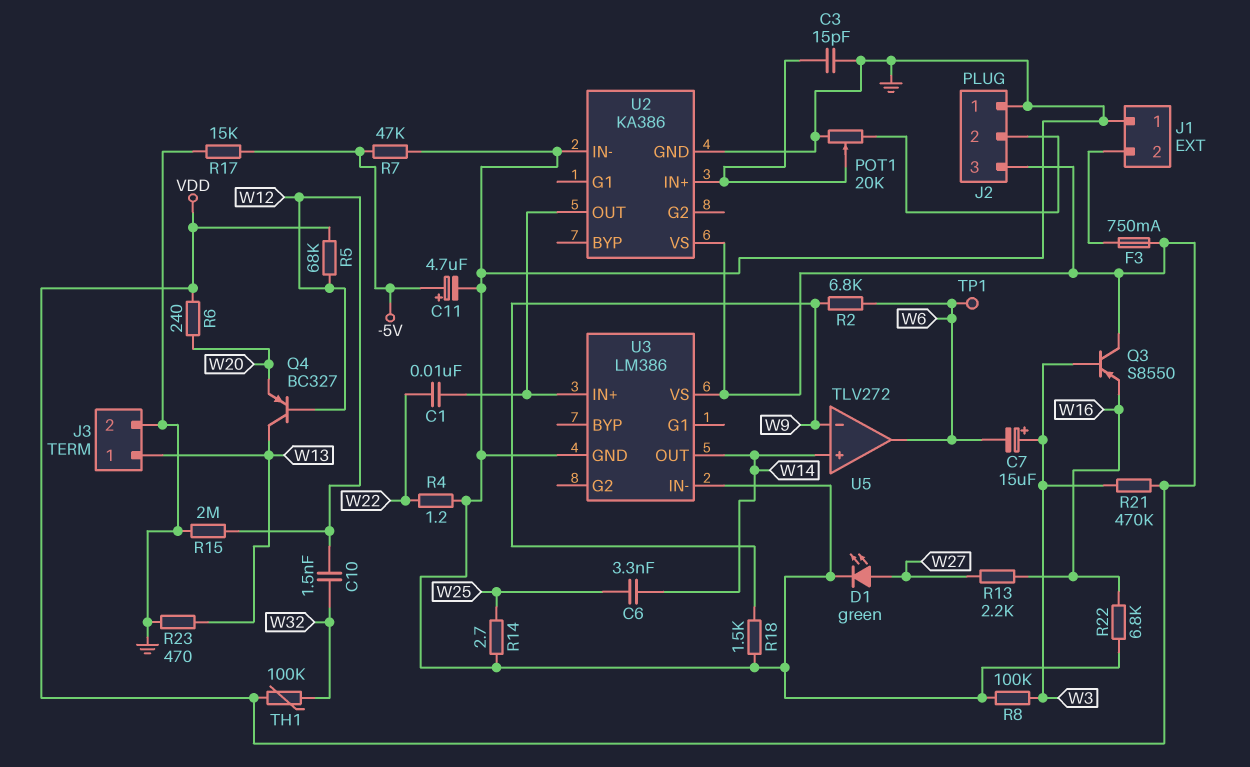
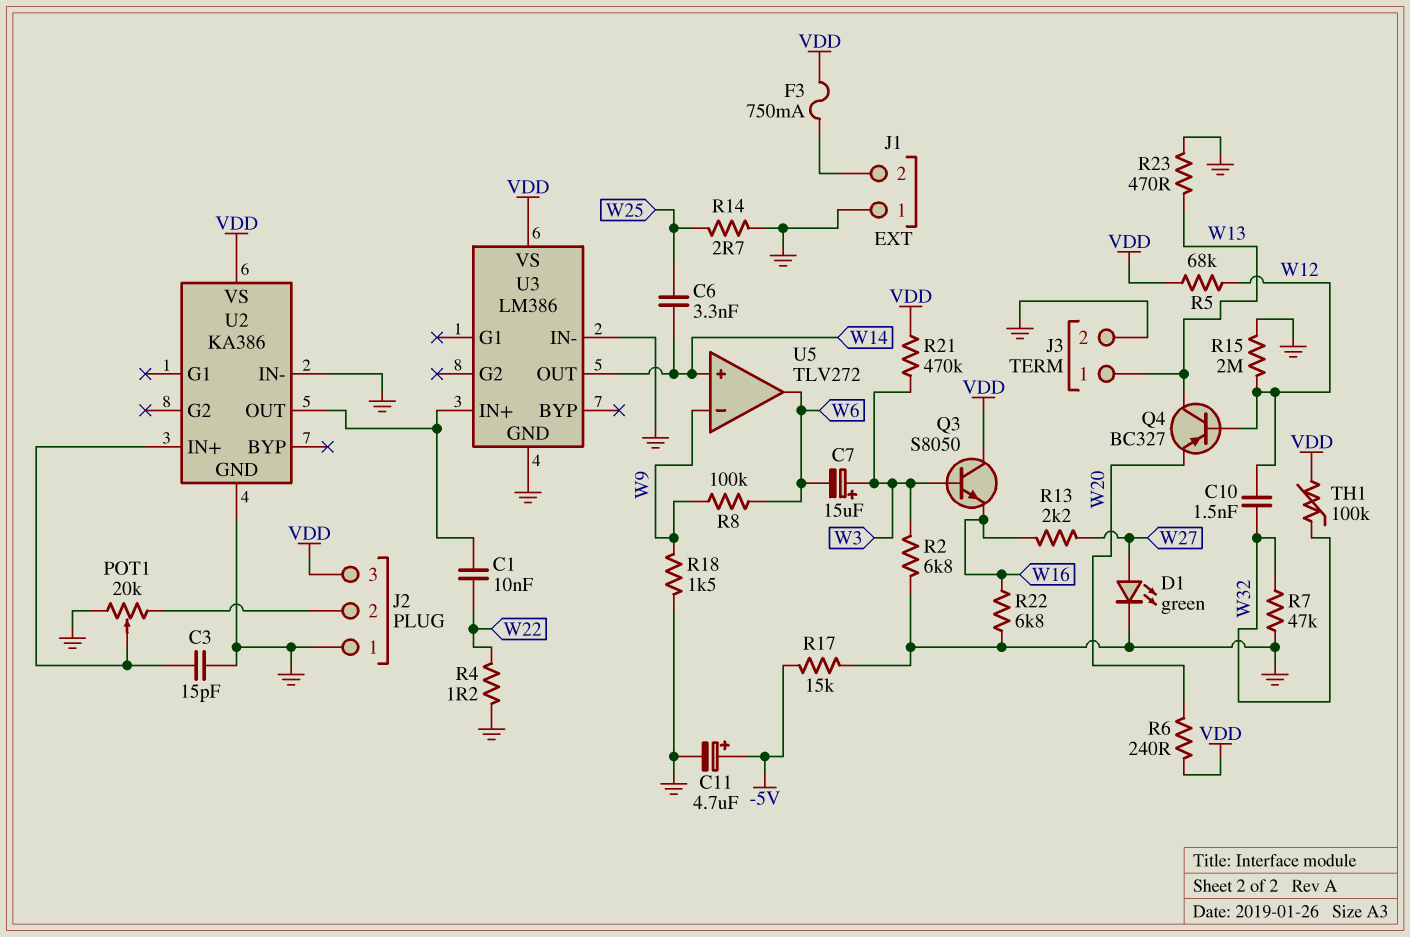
Q3: PNP S8550 (B W3, C VDD, E W16) -> NPN S8050 (B W3, C VDD, E W16)
R2: 6.8k (W6, W9) -> 6.8k (GND, W3)
R7: 47k (-5V, GND) -> 47k (GND, W32)
R8: 100k (GND, W3) -> 100k (W6, W9)
TP1: test point (W6) -> none

